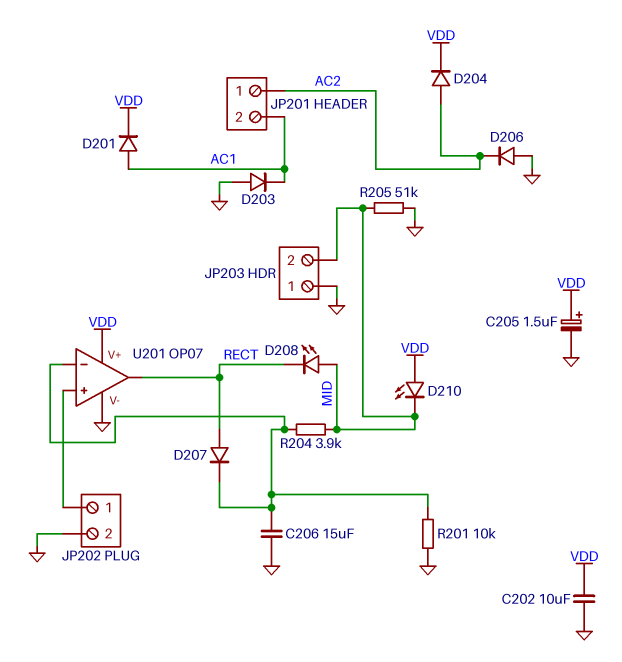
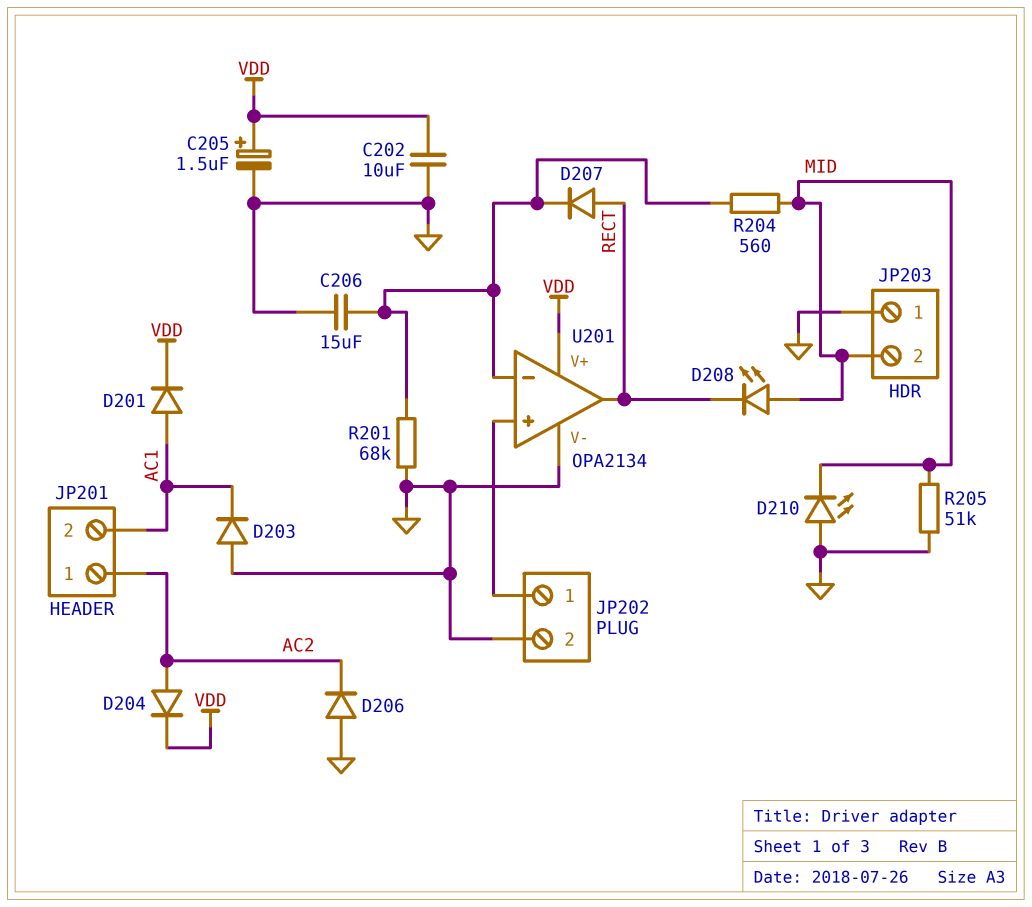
D210: LED (A VDD, K MID) -> LED (A GND, K MID)
R201: 10k (GND, U201/in-) -> 68k (GND, U201/in-)
R204: 3.9k (MID, U201/in-) -> 560 (MID, U201/in-)
U201: OP07 -> OPA2134

